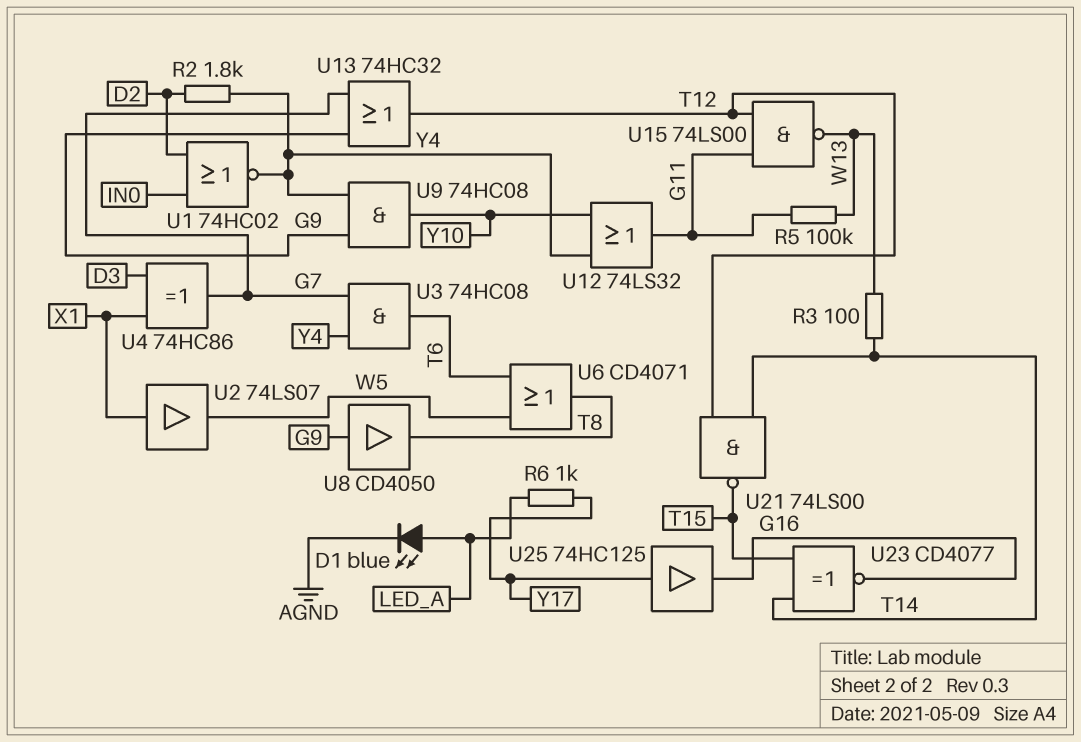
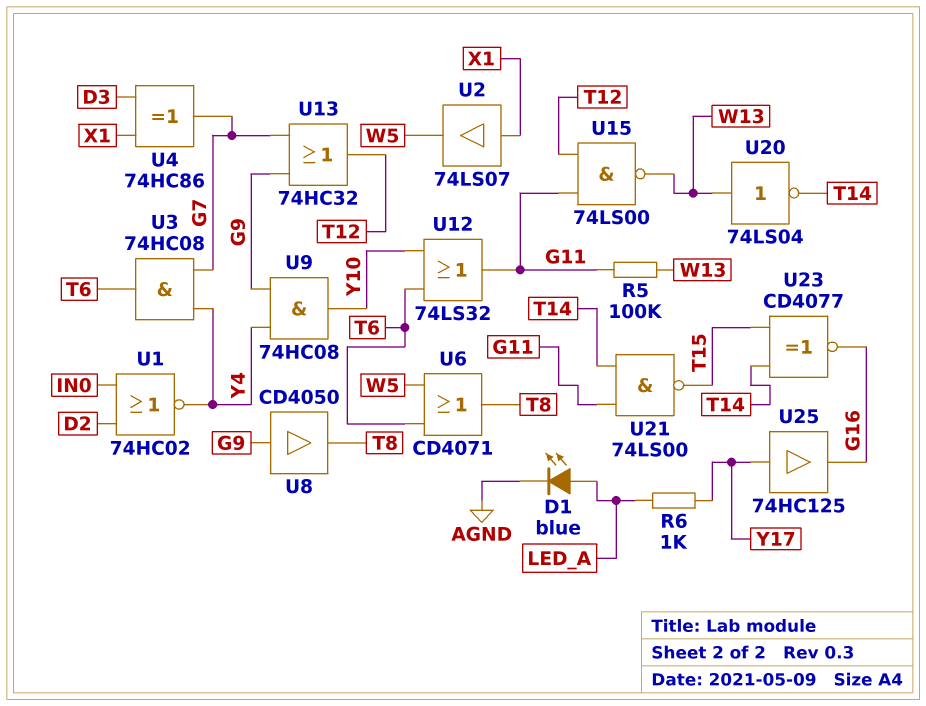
R2: 1.8k (D2, Y4) -> none
R3: 100 (T14, W13) -> none
U12: OR 74LS32 (in Y4, in Y10, out G11) -> OR 74LS32 (in T6, in Y10, out G11)
U20: none -> NOT 74LS04 (in W13, out T14)
U21: NAND 74LS00 (in T12, in T14, out T15) -> NAND 74LS00 (in G11, in T14, out T15)

